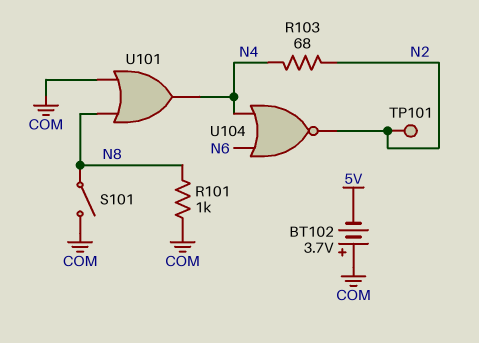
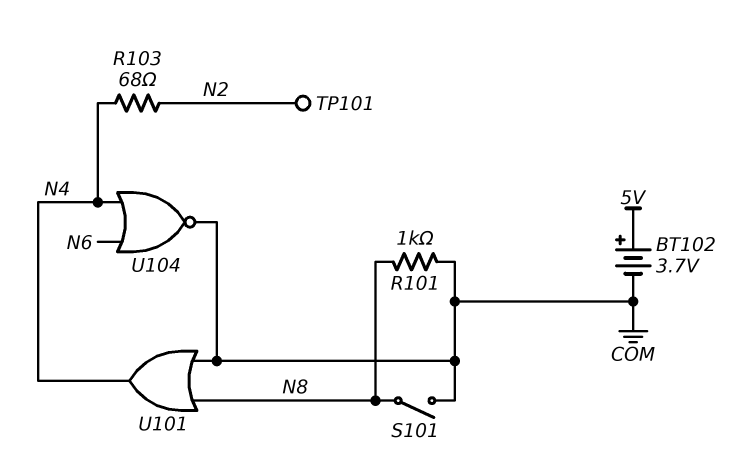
BT102: 3.7V (plus COM, minus 5V) -> 3.7V (plus 5V, minus COM)
U104: NOR (in N4, in N6, out N2) -> NOR (in N4, in N6, out COM)

